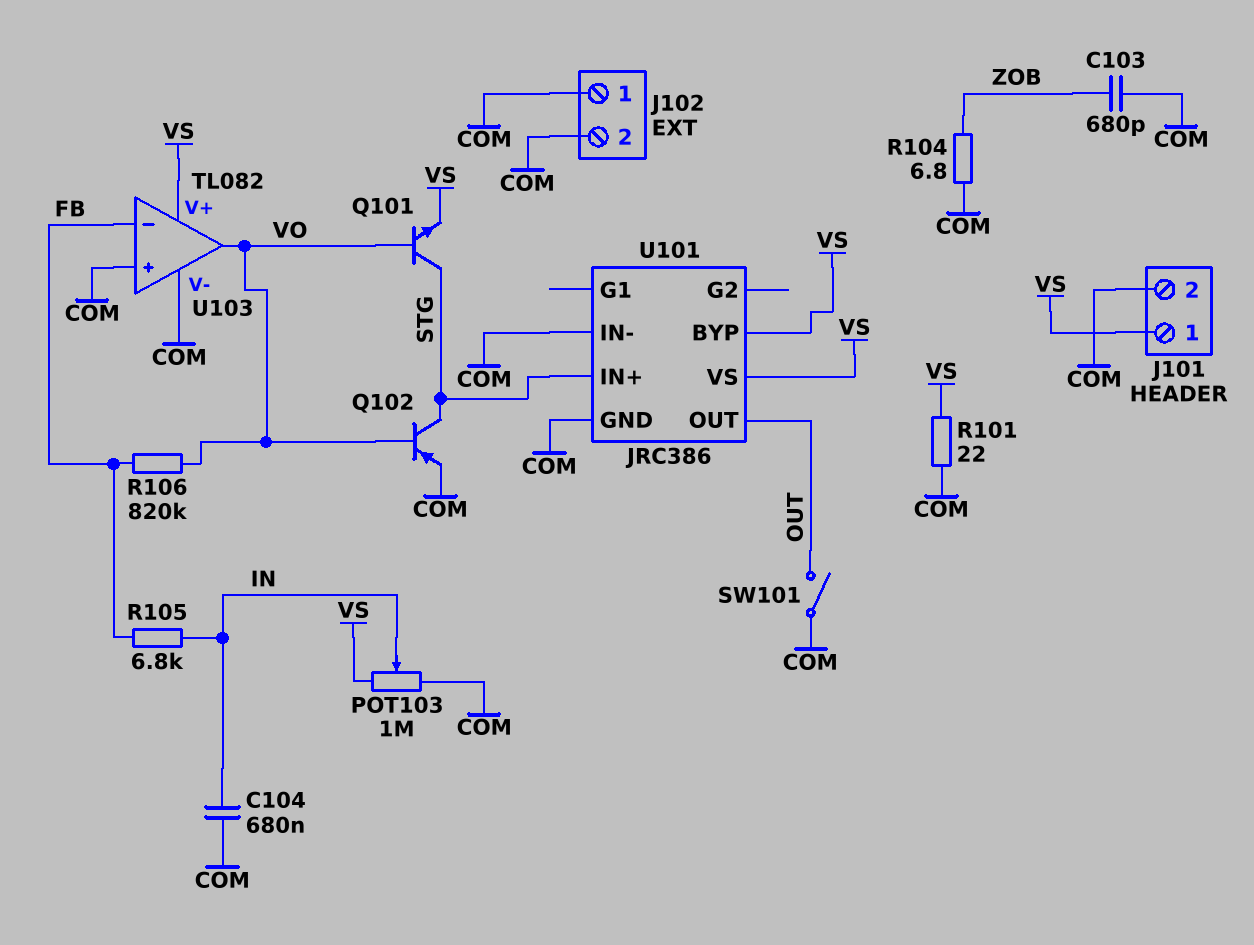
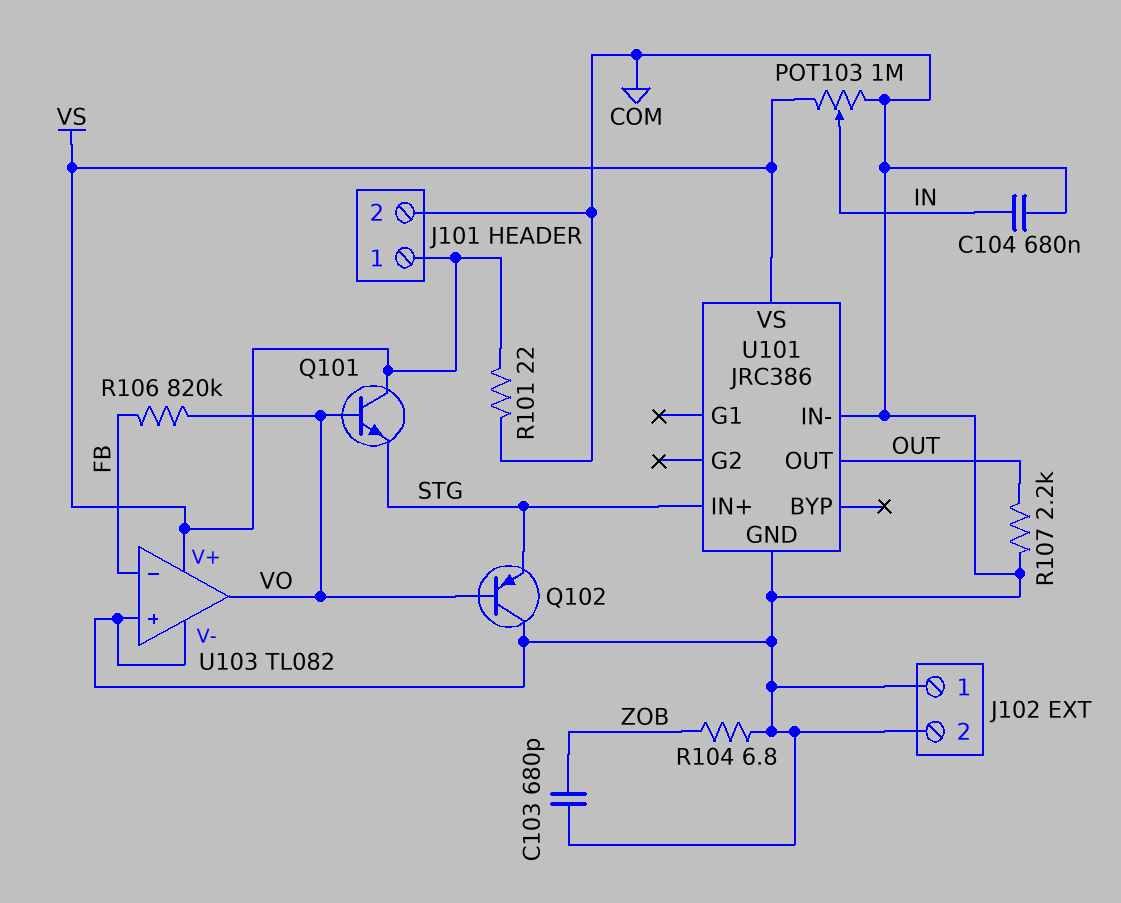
Q101: NPN (B VO, C STG, E VS) -> NPN (B VO, C VS, E STG)
Q102: PNP (B VO, C STG, E COM) -> PNP (B VO, C COM, E STG)
R105: 6.8k (FB, IN) -> none
R107: none -> 2.2k (COM, OUT)
SW101: switch (COM, OUT) -> none
U101 pin BYP: VS -> none

